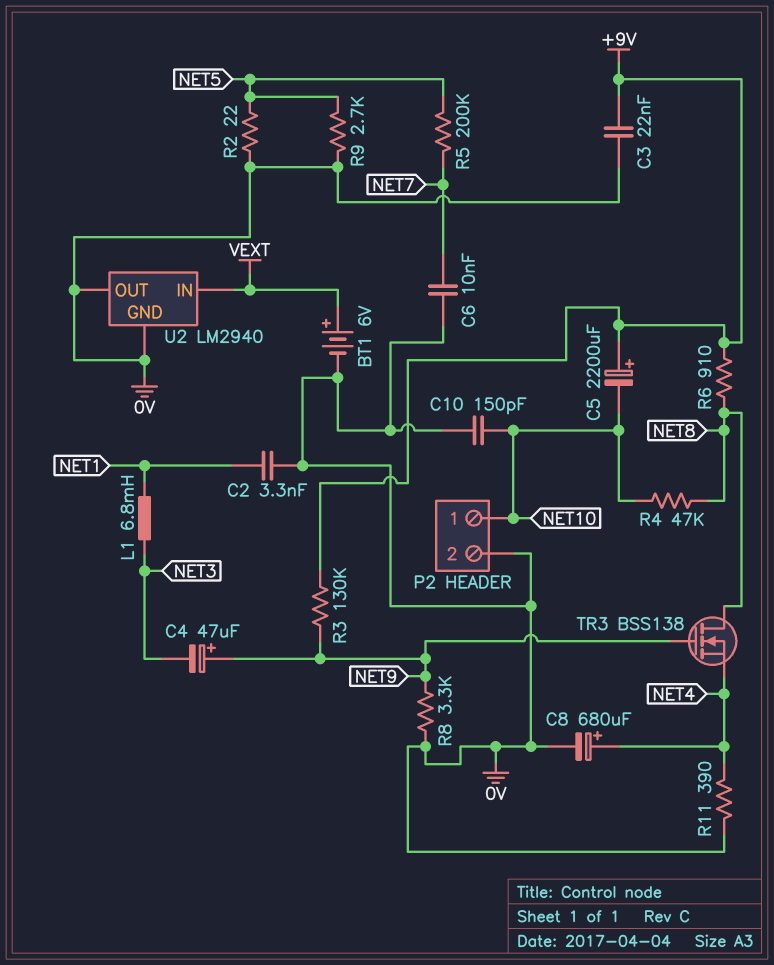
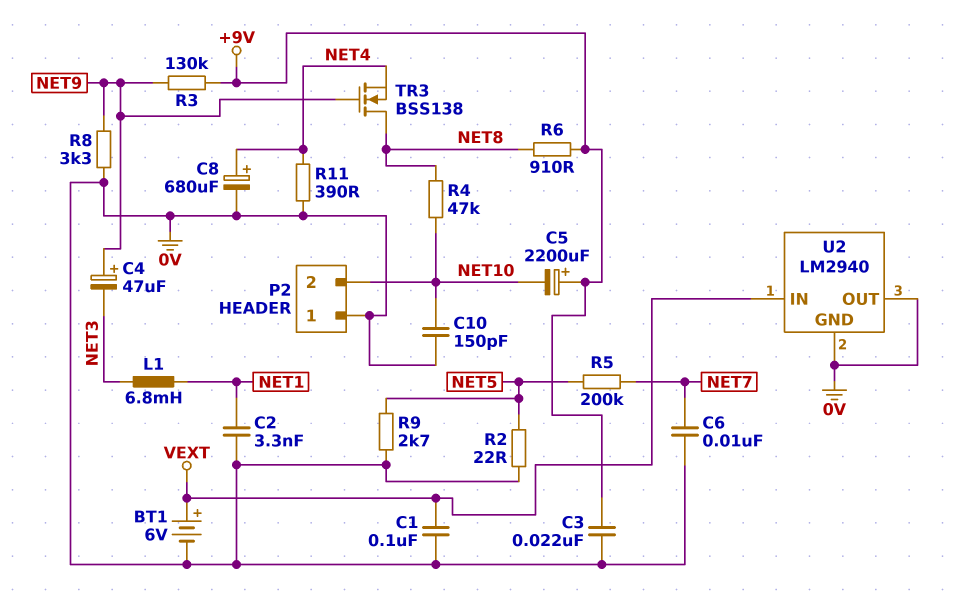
C1: none -> 100nF (0V, VEXT)
P2 pin 1: NET10 -> 0V
P2 pin 2: 0V -> NET10

